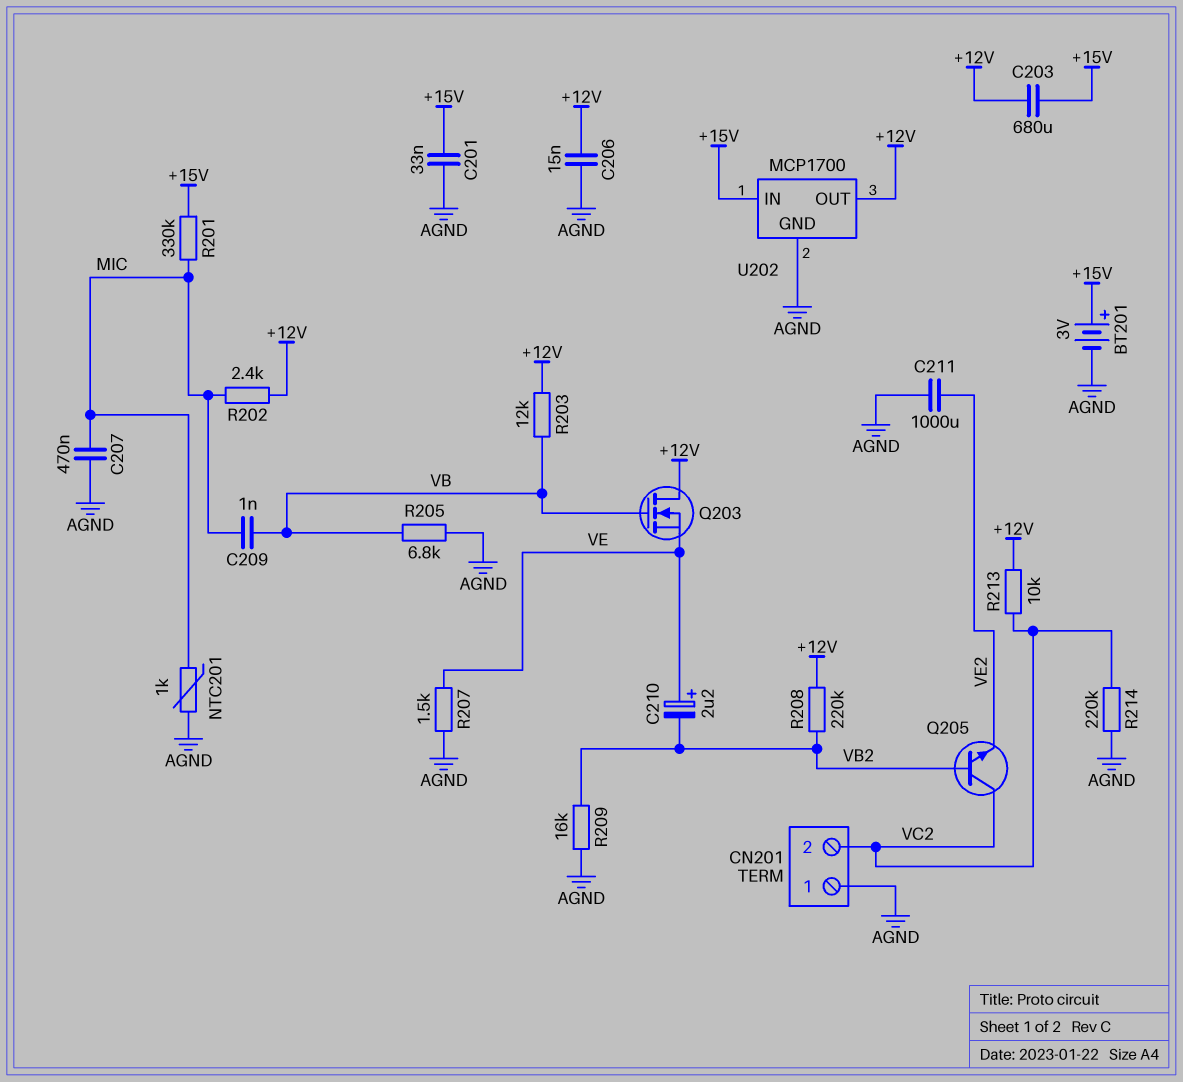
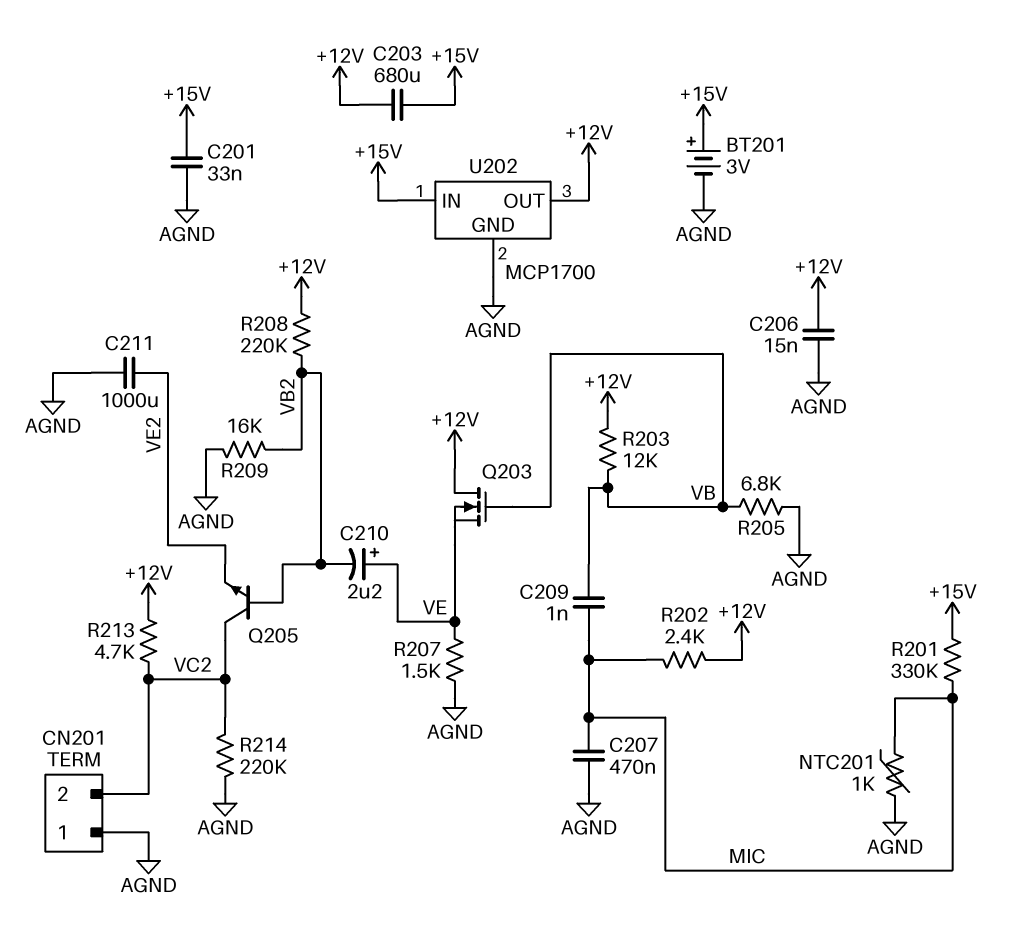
R213: 10k (+12V, VC2) -> 4.7k (+12V, VC2)

